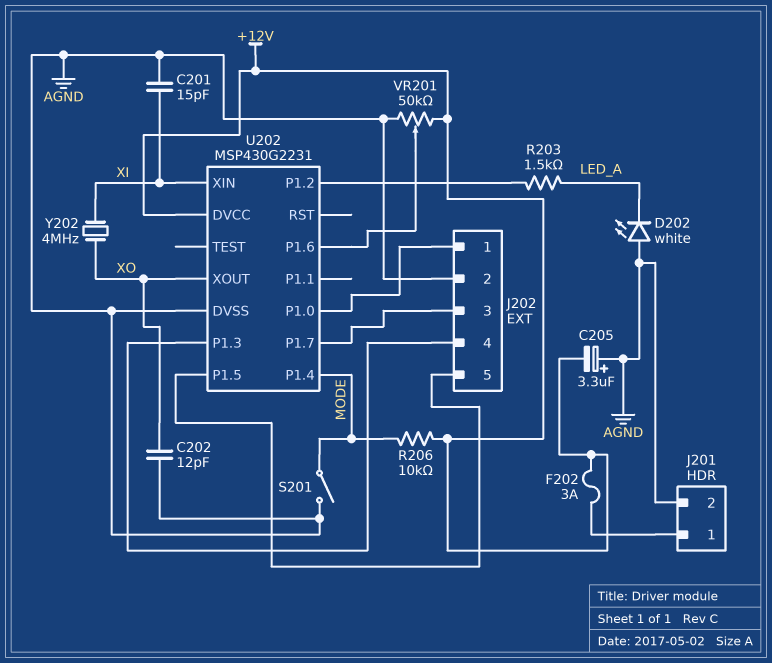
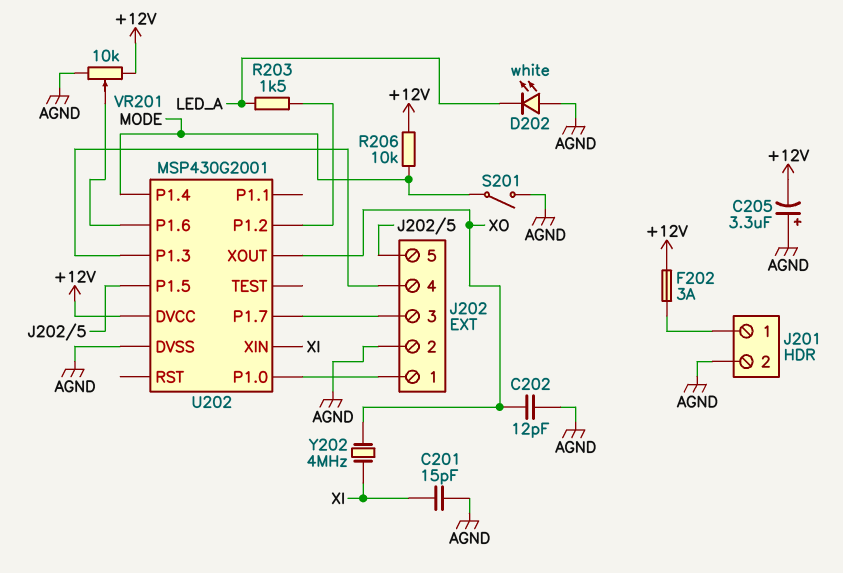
U202: MSP430G2231 -> MSP430G2001
VR201: 50k (+12V, AGND, wiper U202/P1.6) -> 10k (+12V, AGND, wiper U202/P1.6)

